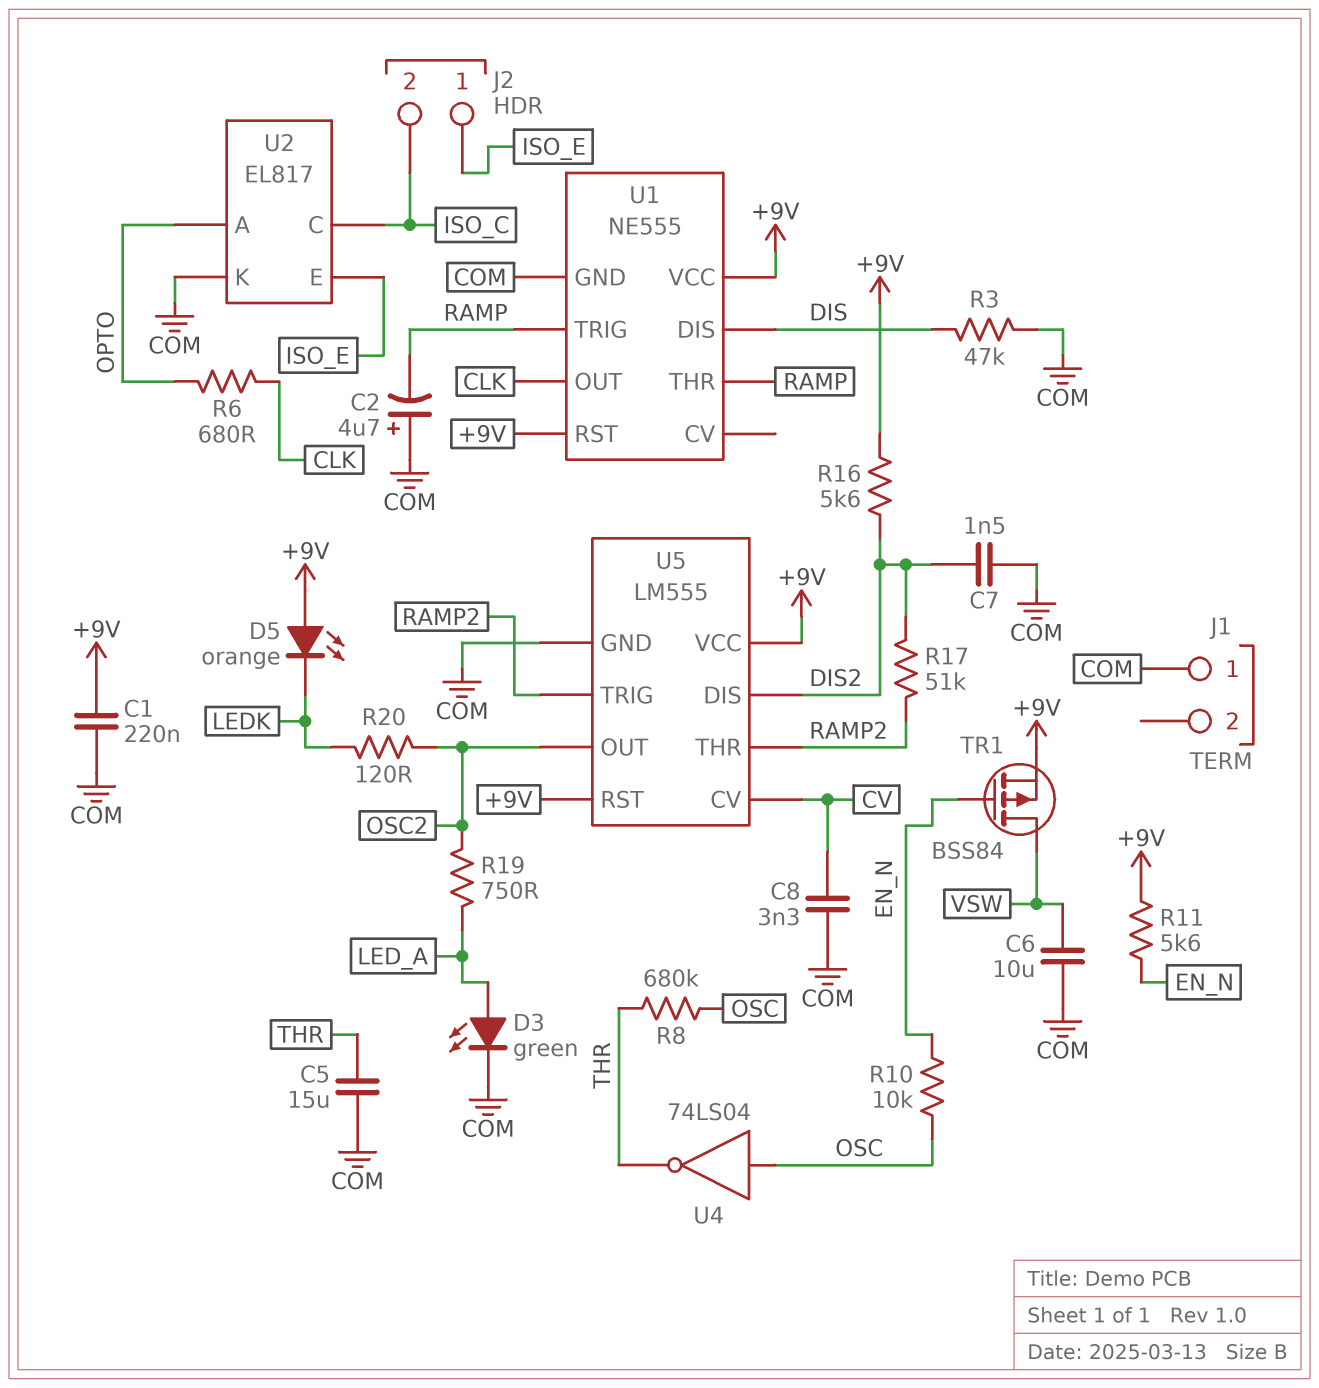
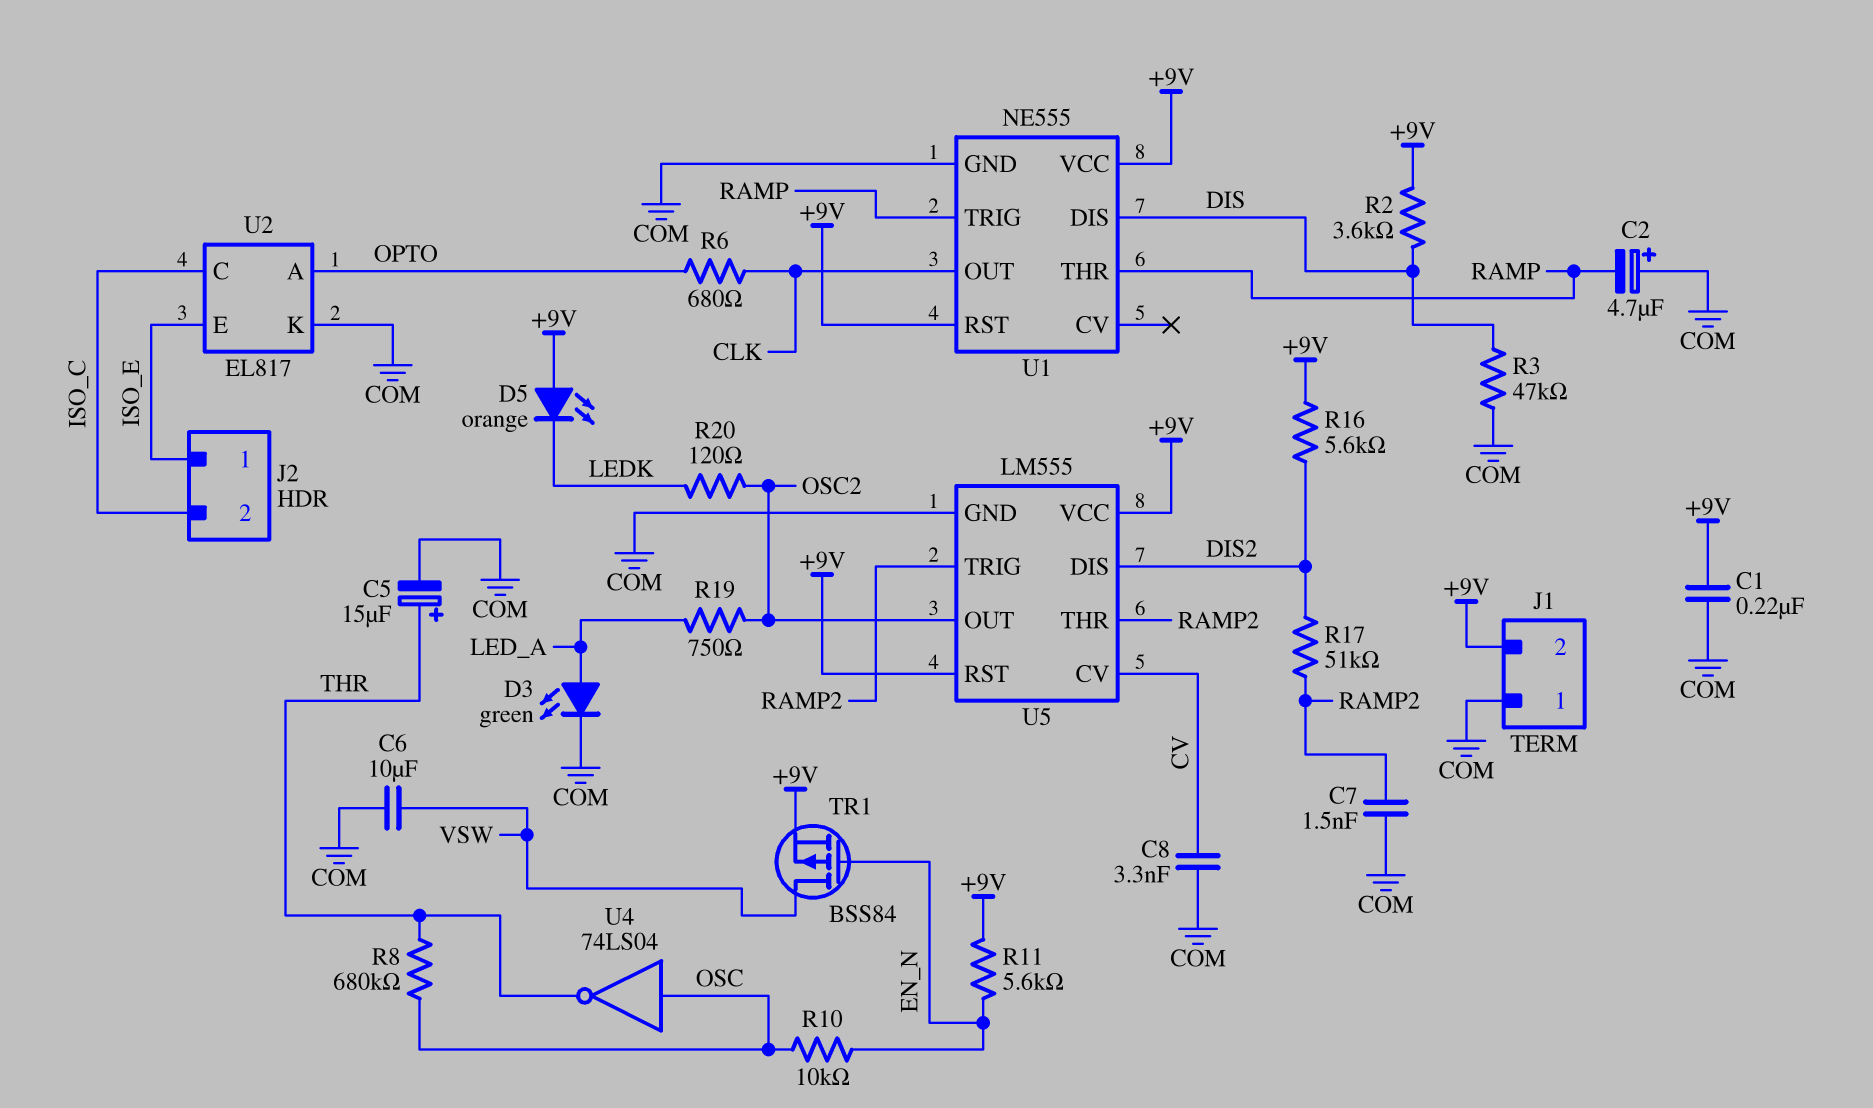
C5: 15uF (COM, THR) -> 15uF (plus THR, minus COM)
C7: 1.5nF (COM, DIS2) -> 1.5nF (COM, RAMP2)
J1 pin 2: none -> +9V
R2: none -> 3.6k (+9V, DIS)

